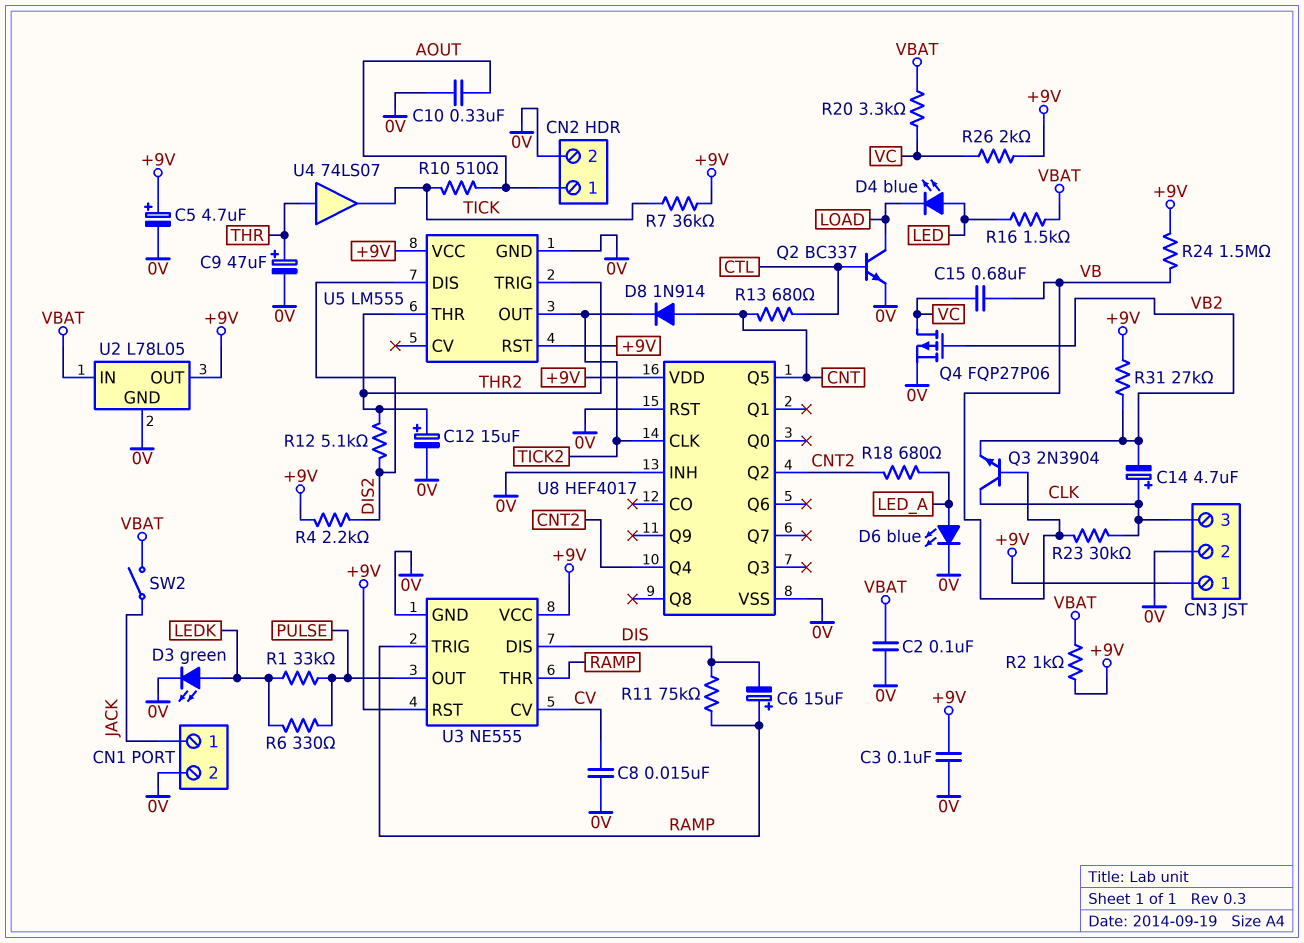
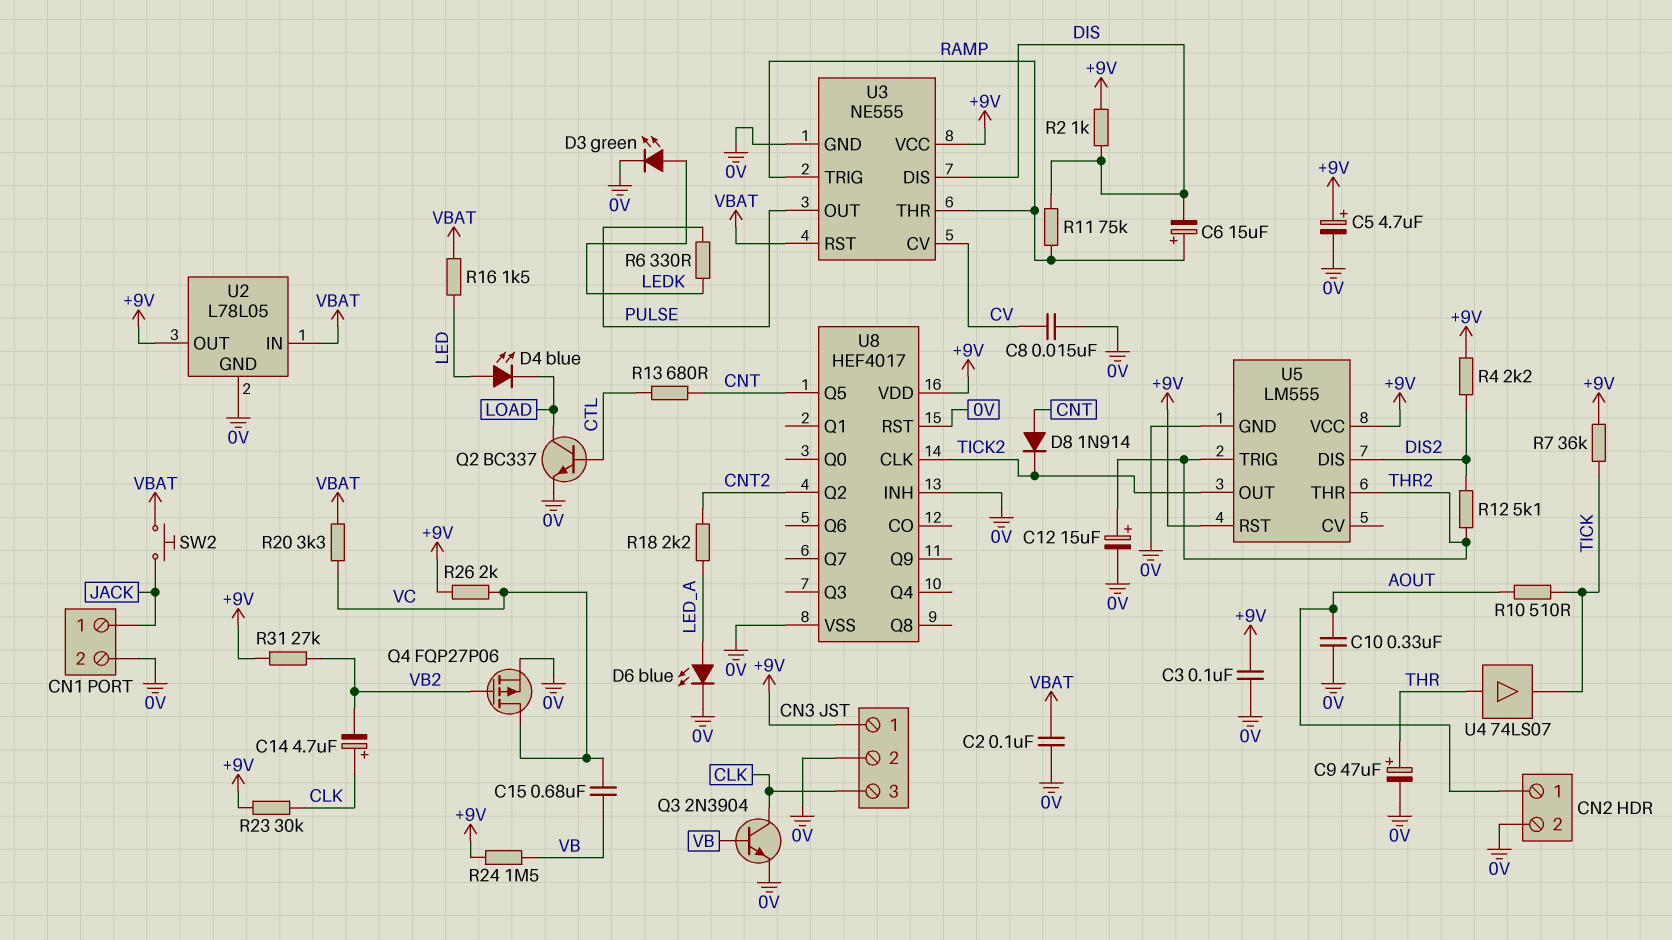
Q3: NPN 2N3904 (B VB, C CLK, E VB2) -> NPN 2N3904 (B VB, C CLK, E 0V)
R1: 33k (LEDK, PULSE) -> none
R2: 1k (+9V, VBAT) -> 1k (+9V, DIS)
R18: 680 (CNT2, LED_A) -> 2.2k (CNT2, LED_A)
R23: 30k (CLK, VB) -> 30k (+9V, CLK)
SW2: switch (JACK, VBAT) -> button (JACK, VBAT)
U3 pin RST: +9V -> VBAT
U8 pin Q4: CNT2 -> none

